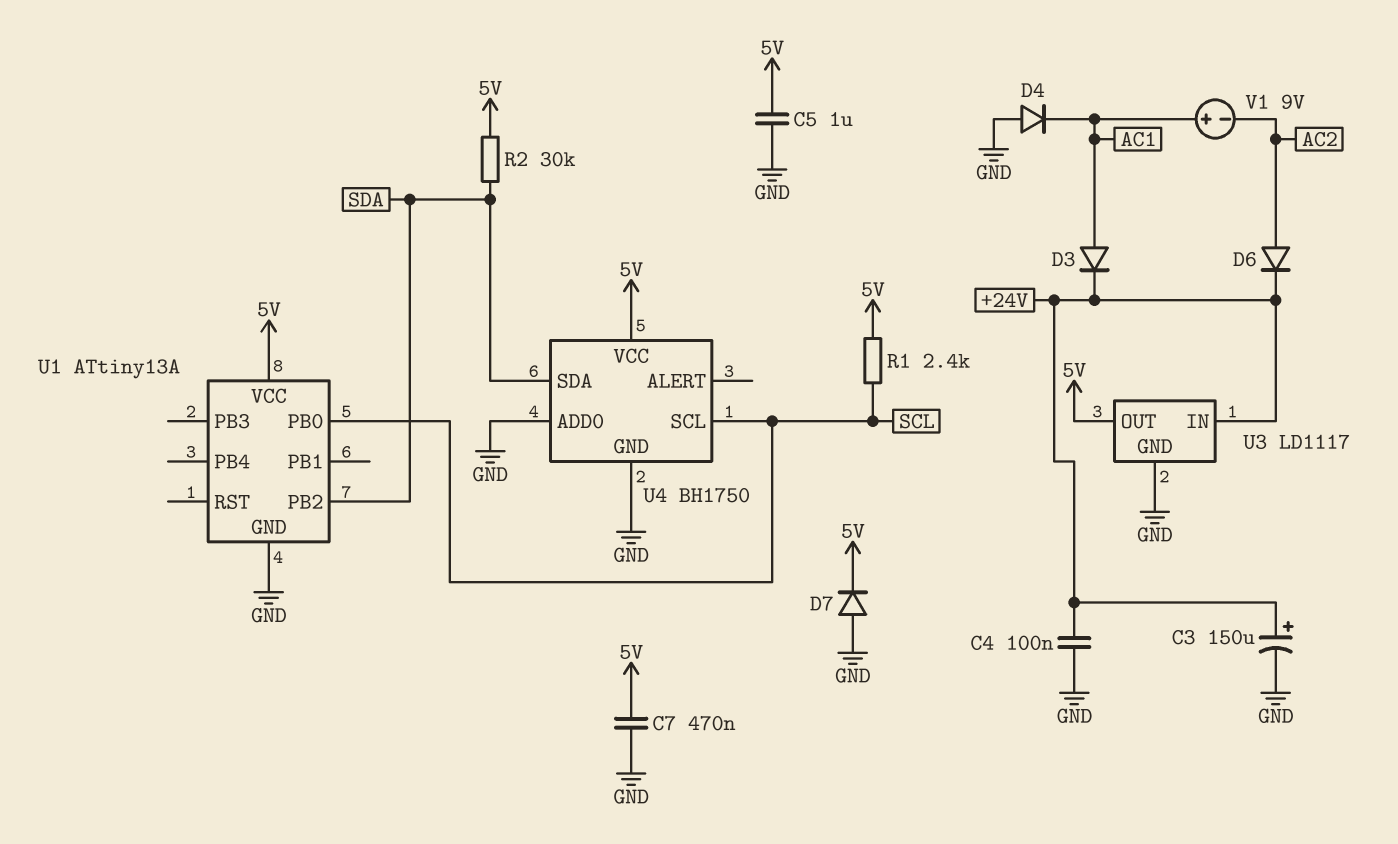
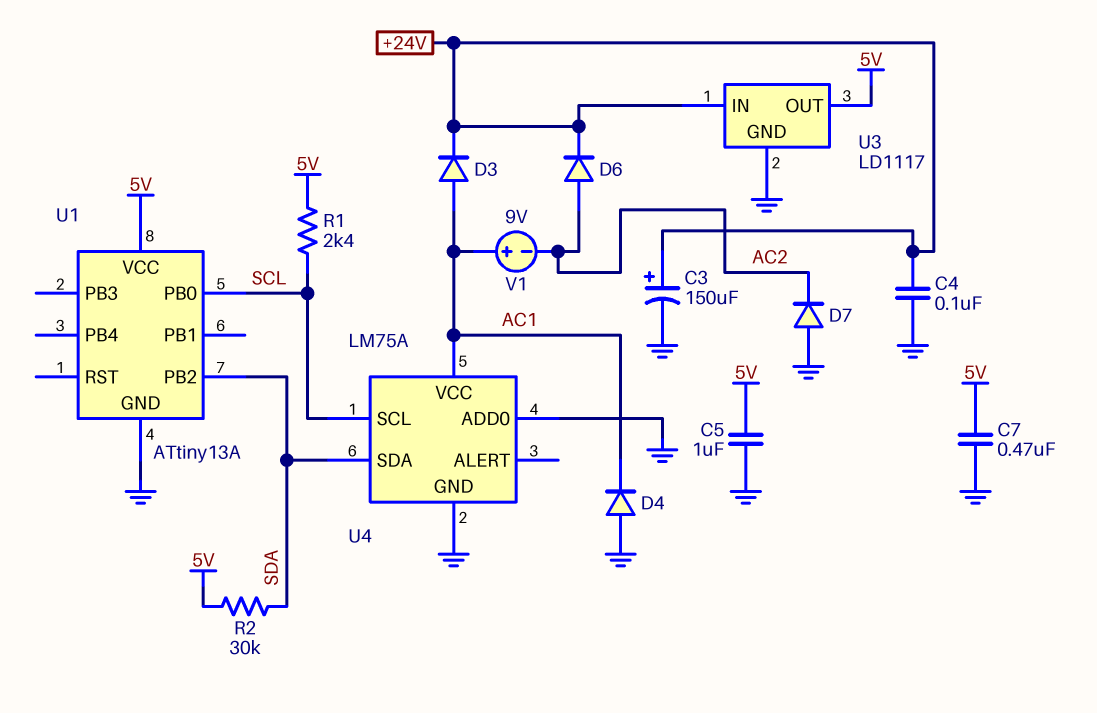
D7: diode (A GND, K 5V) -> diode (A GND, K AC2)
U4: BH1750 -> LM75A
U4 pin VCC: 5V -> AC1

